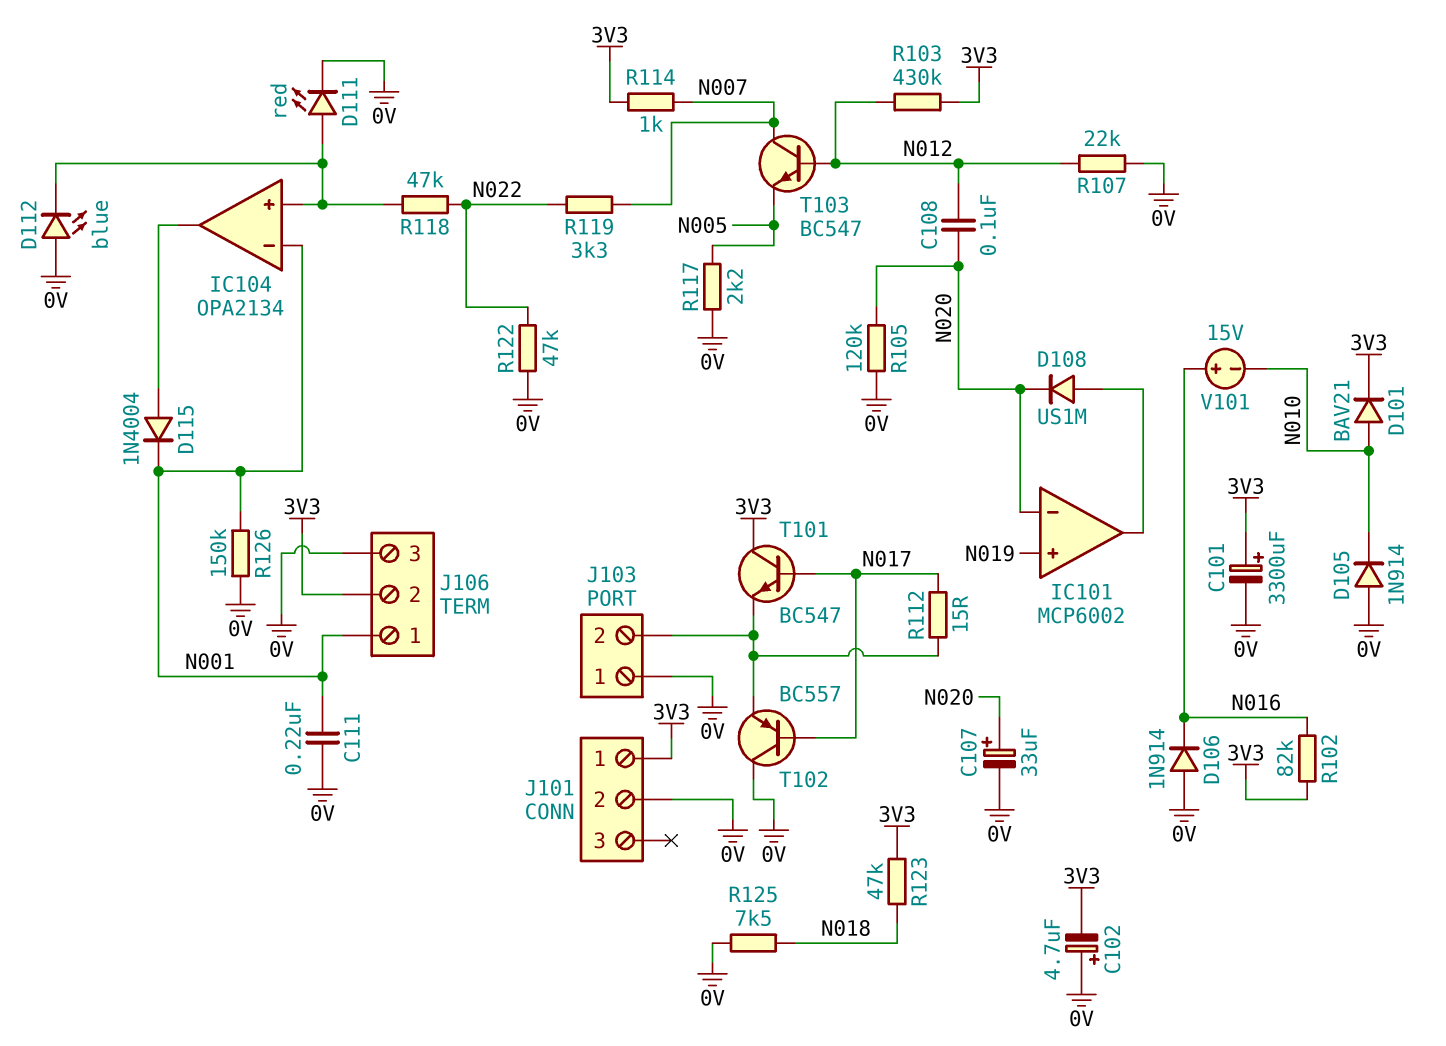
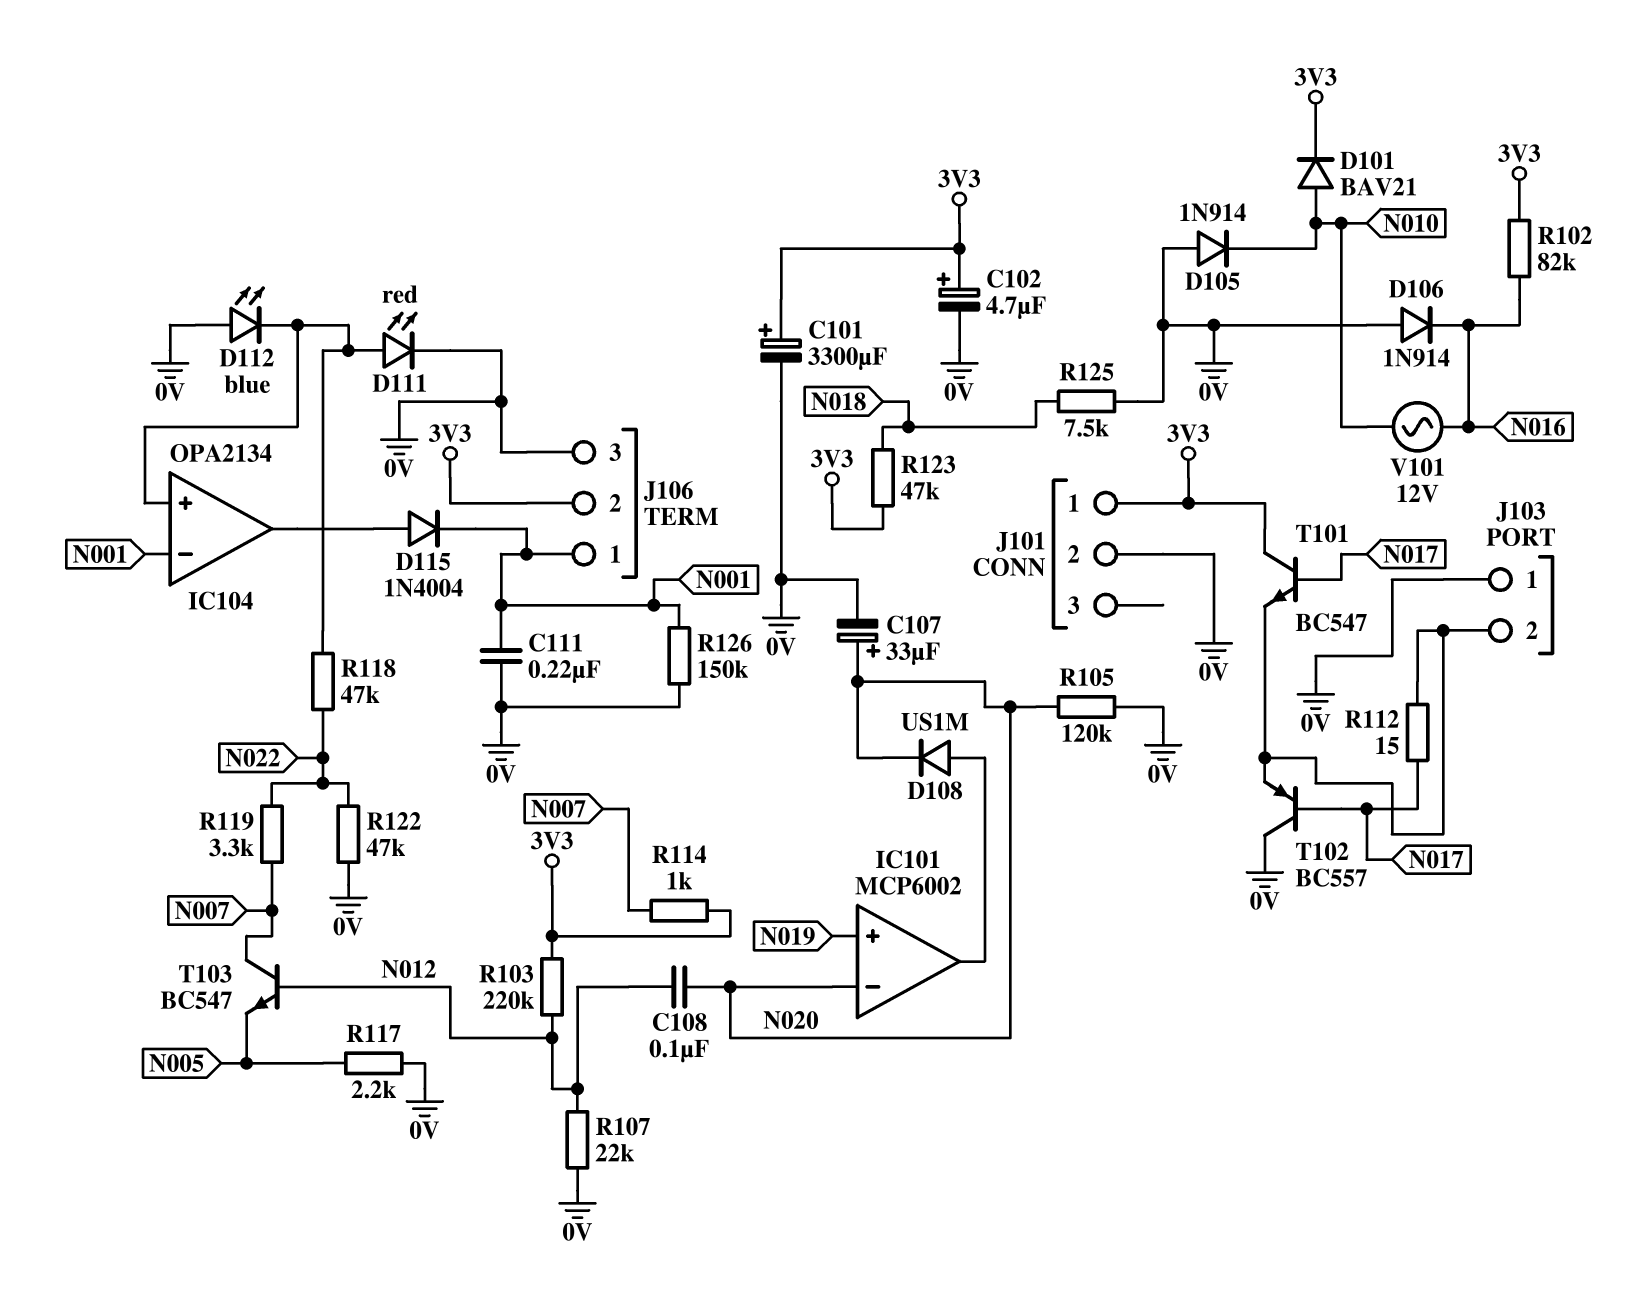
C102: 4.7uF (plus 0V, minus 3V3) -> 4.7uF (plus 3V3, minus 0V)
R103: 430k (3V3, N012) -> 220k (3V3, N012)
V101: 15V (plus N016, minus N010) -> AC 12V (N010, N016)

